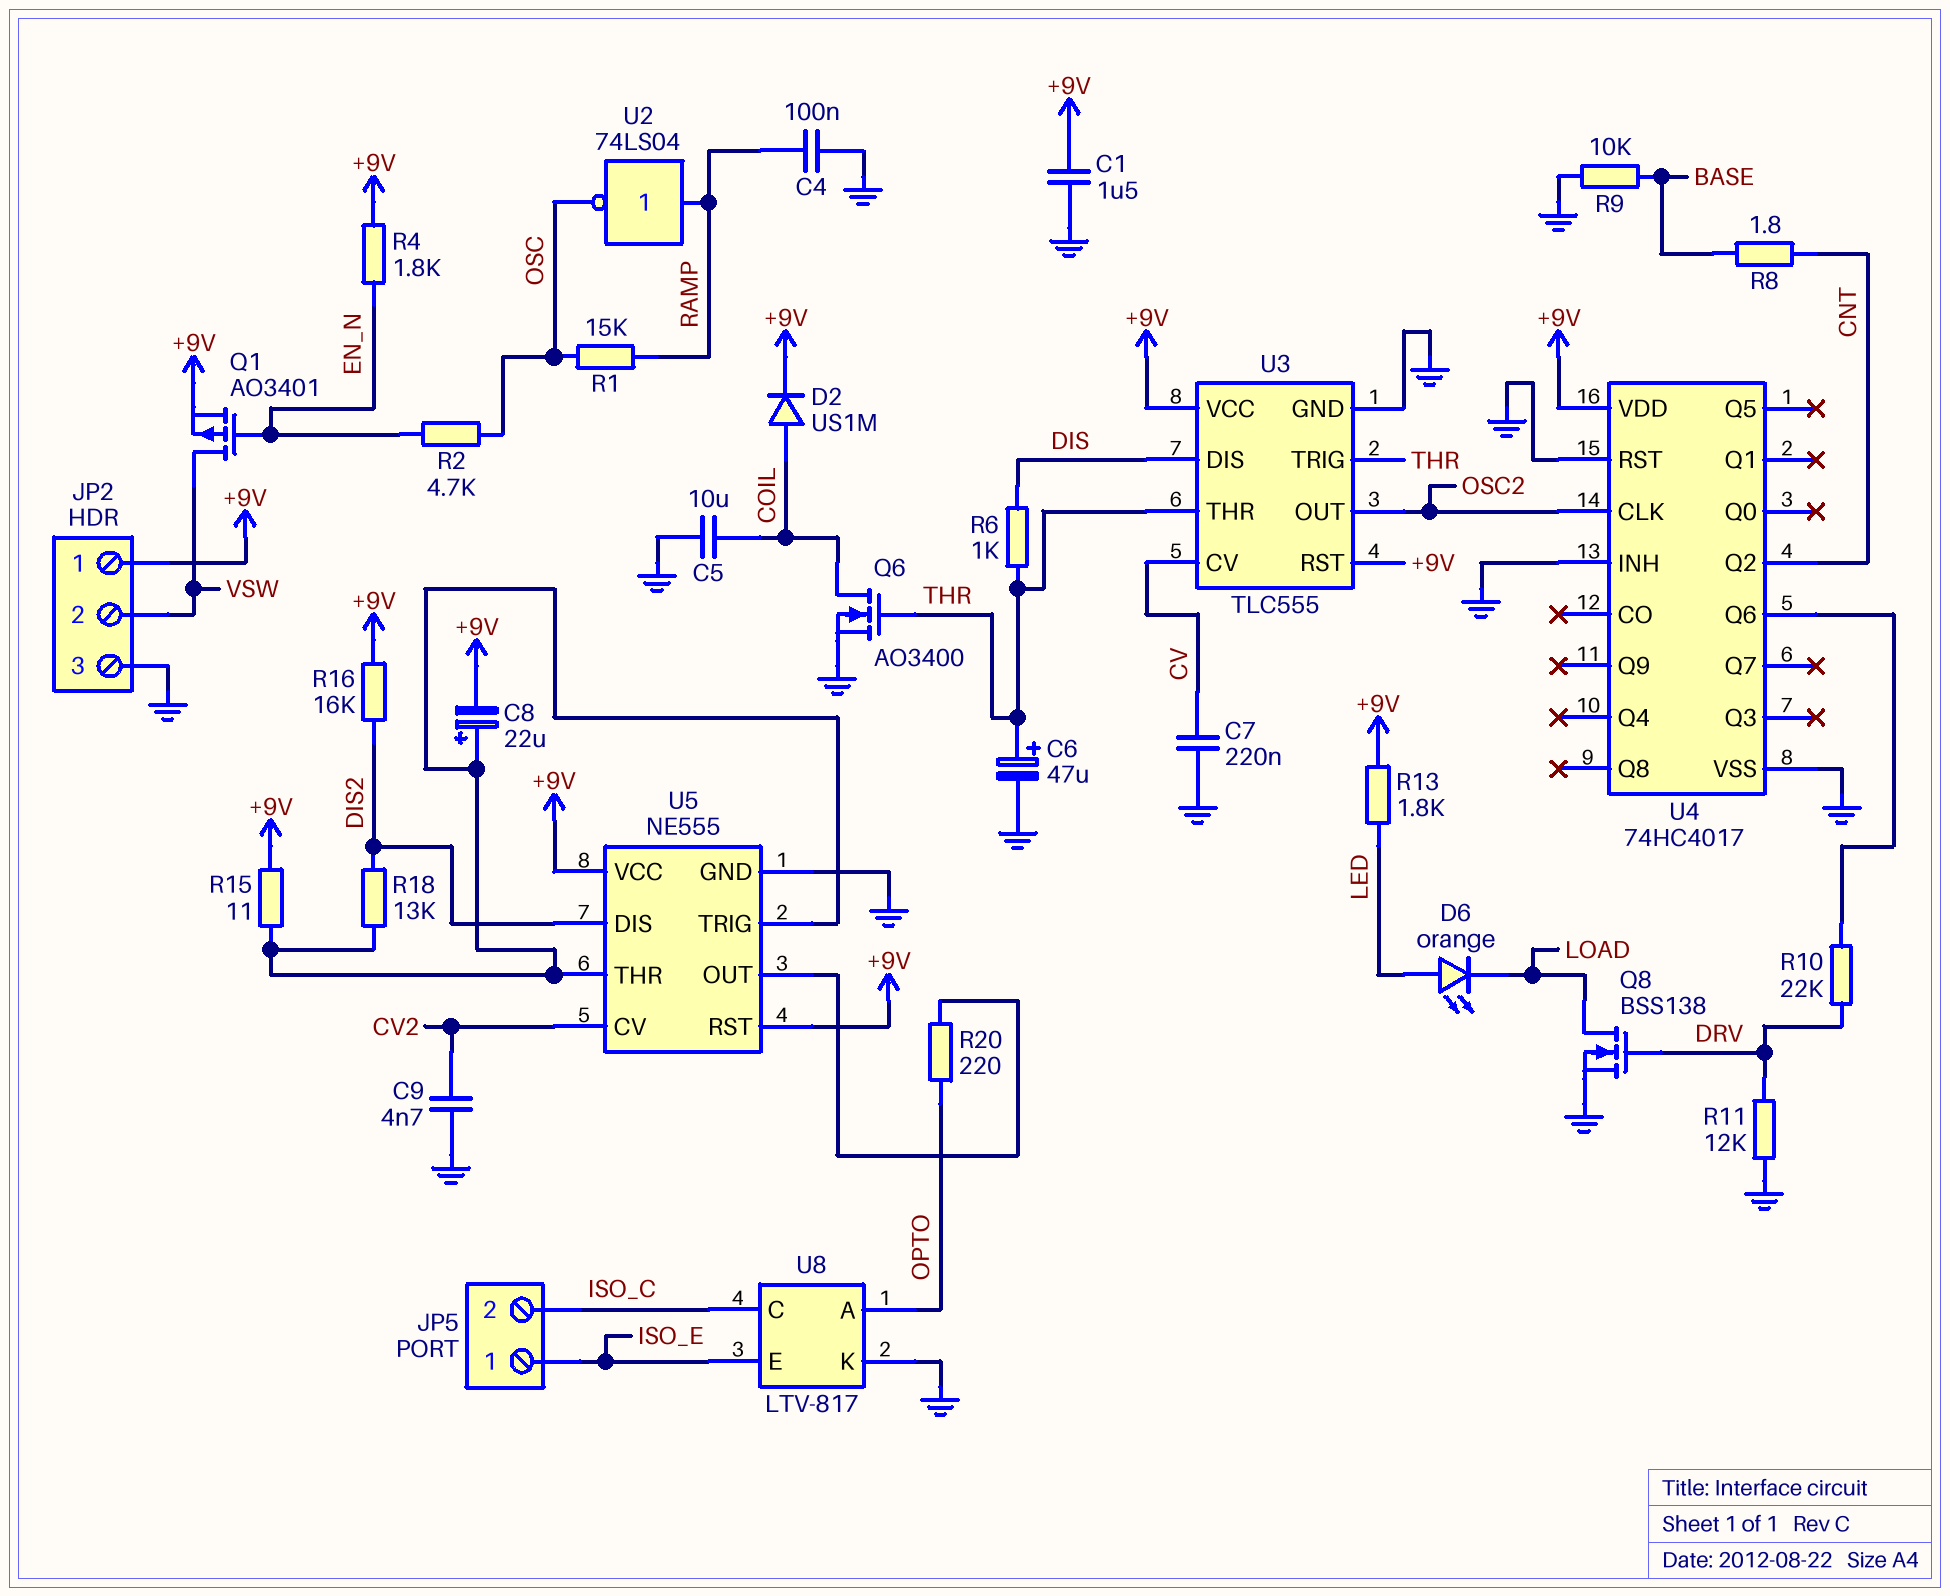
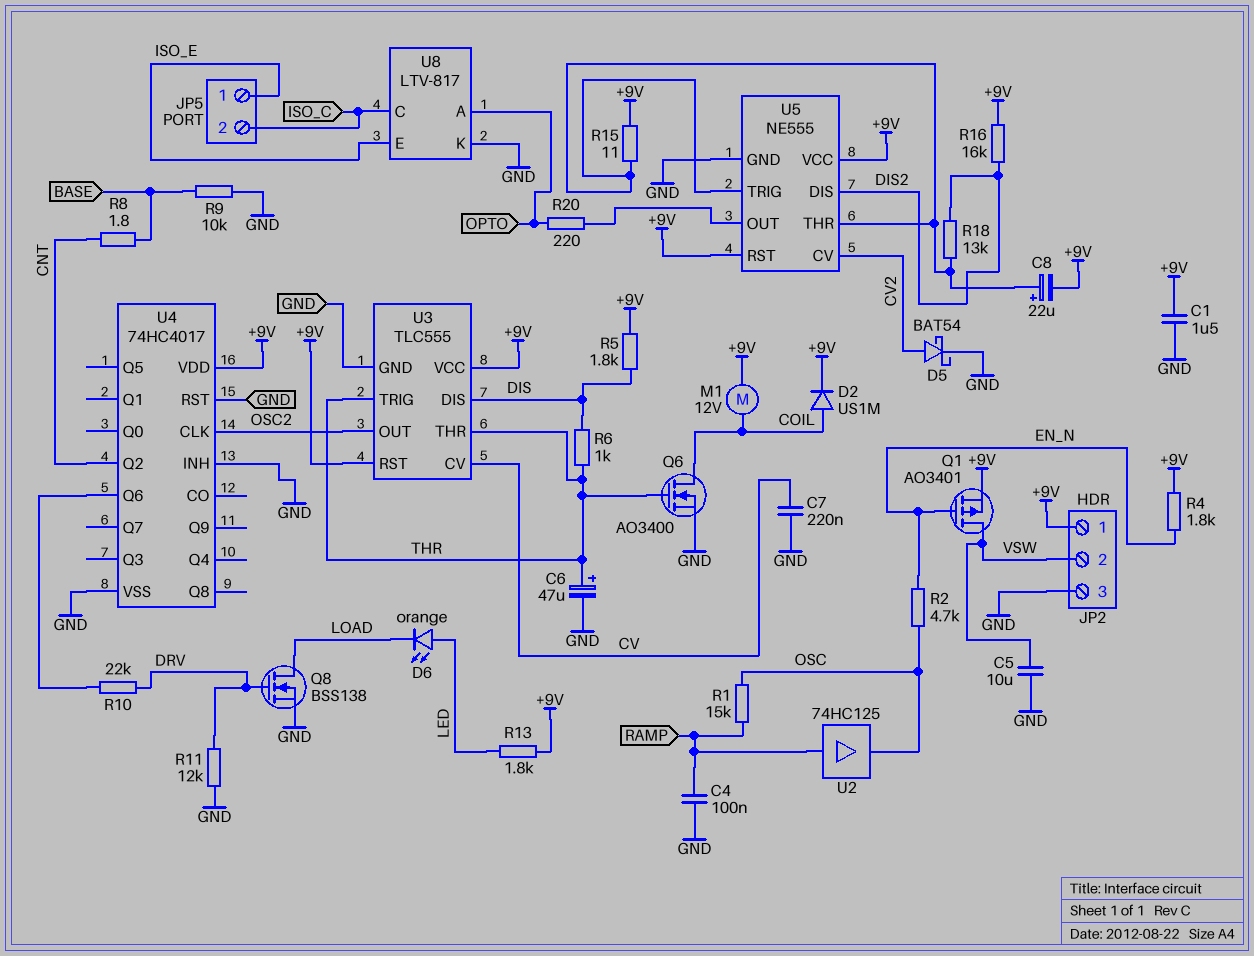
C5: 10uF (COIL, GND) -> 10uF (GND, VSW)
C9: 4.7nF (CV2, GND) -> none
D5: none -> schottky BAT54 (A CV2, K GND)
M1: none -> motor 12V (+9V, COIL)
R5: none -> 1.8k (+9V, DIS)
U2: NOT 74LS04 (in RAMP, out OSC) -> buffer 74HC125 (in RAMP, out OSC)

